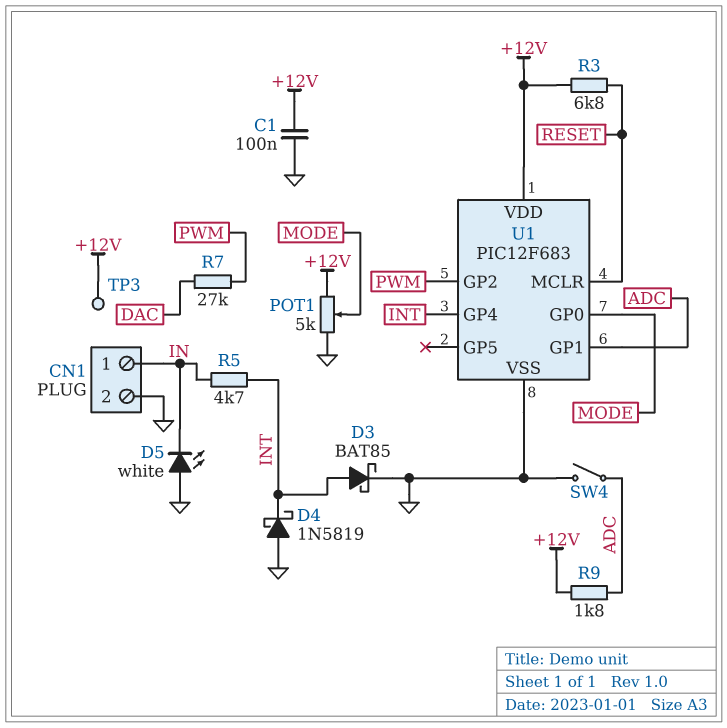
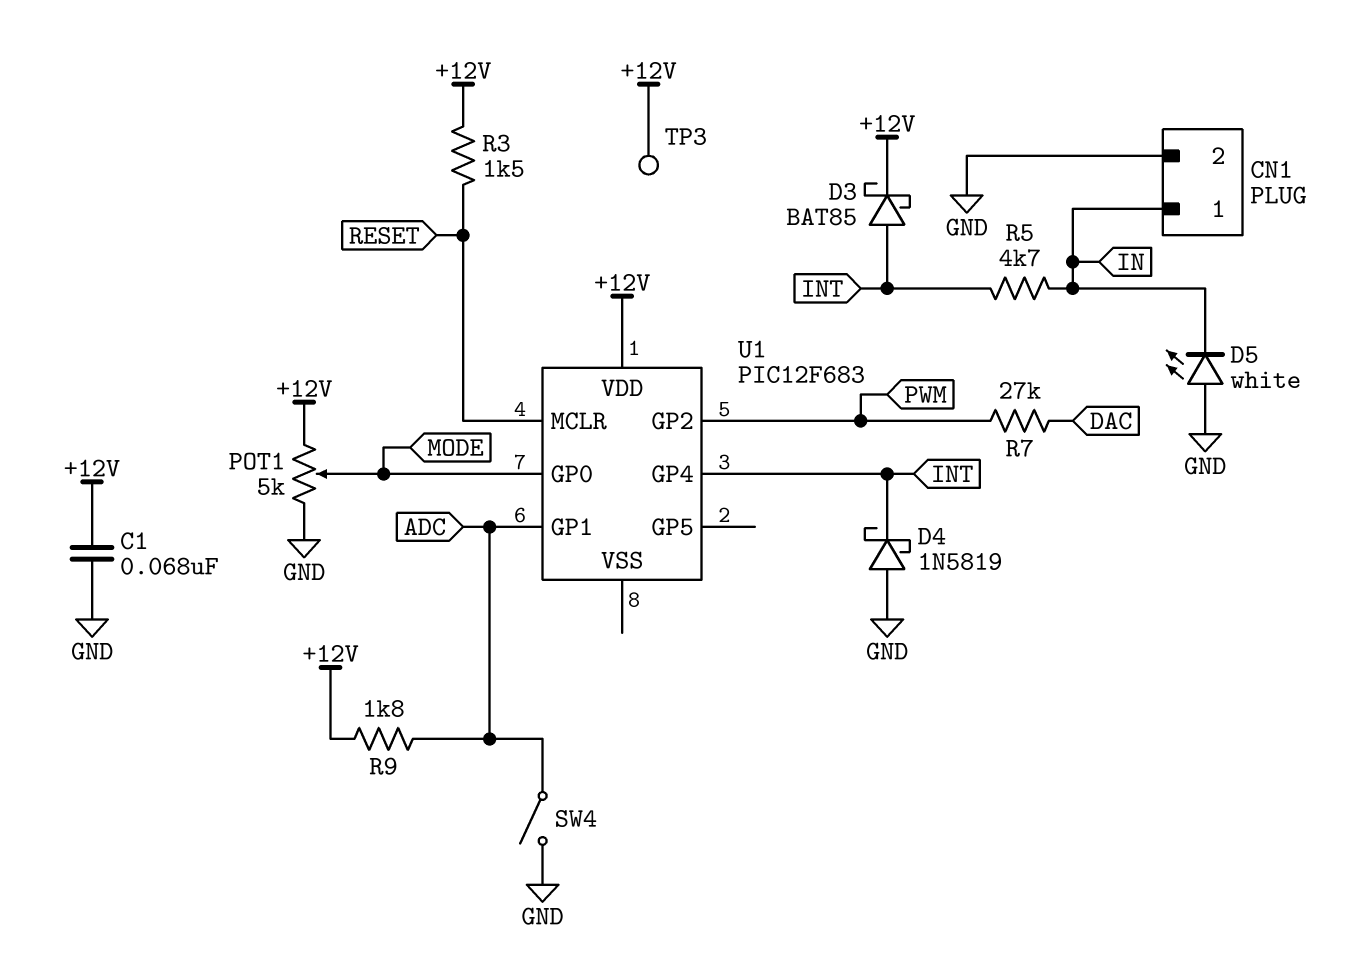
C1: 100nF (+12V, GND) -> 68nF (+12V, GND)
D3: schottky BAT85 (A INT, K GND) -> schottky BAT85 (A INT, K +12V)
R3: 6.8k (+12V, RESET) -> 1.5k (+12V, RESET)
U1 pin VSS: GND -> none

